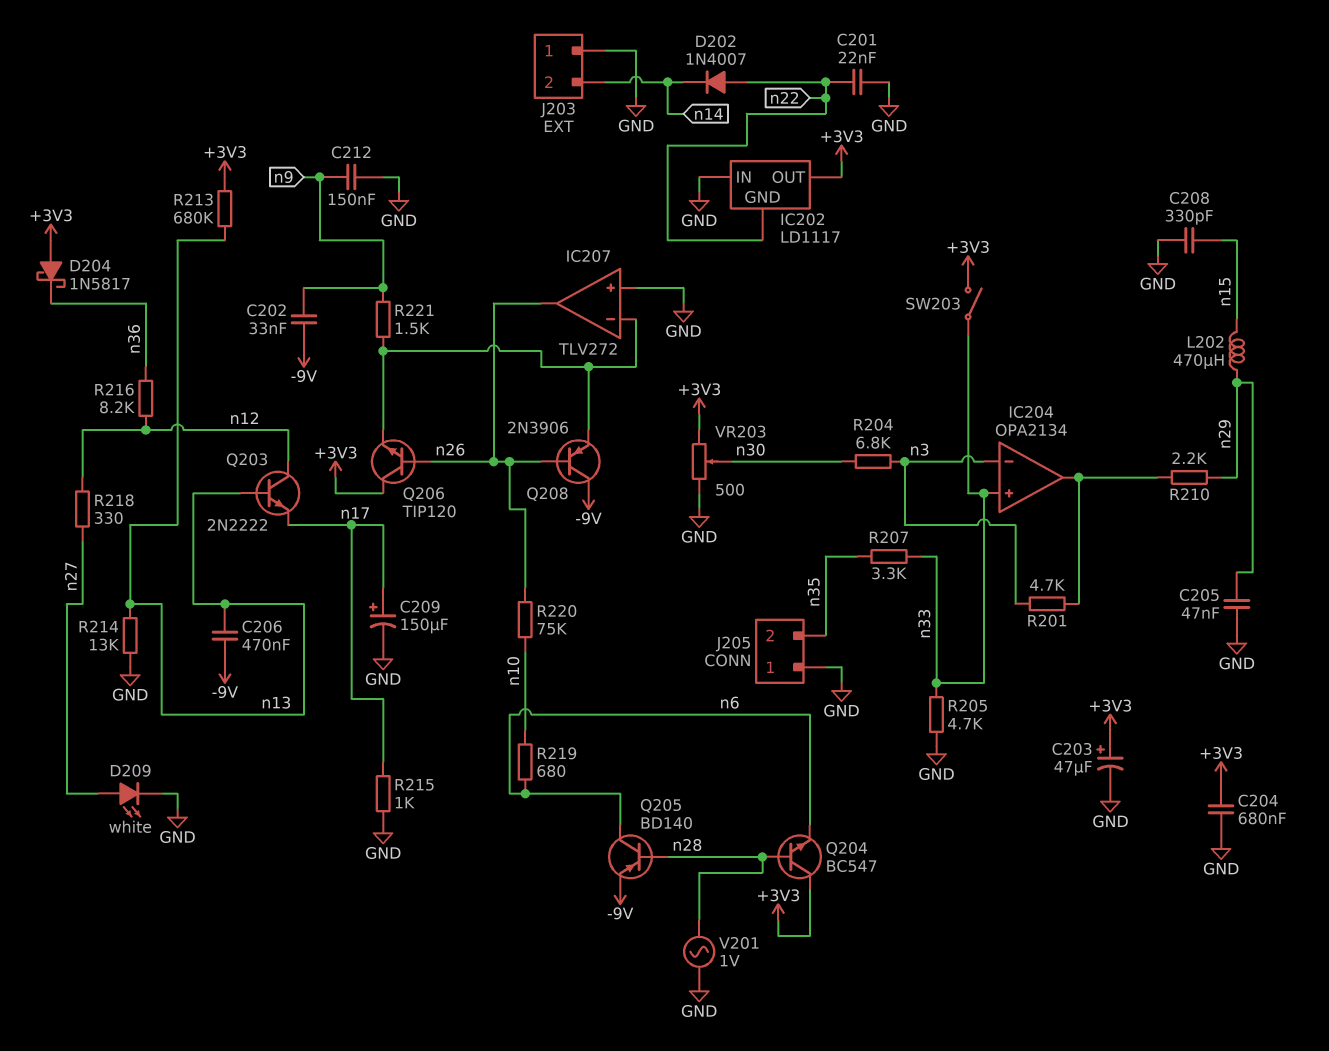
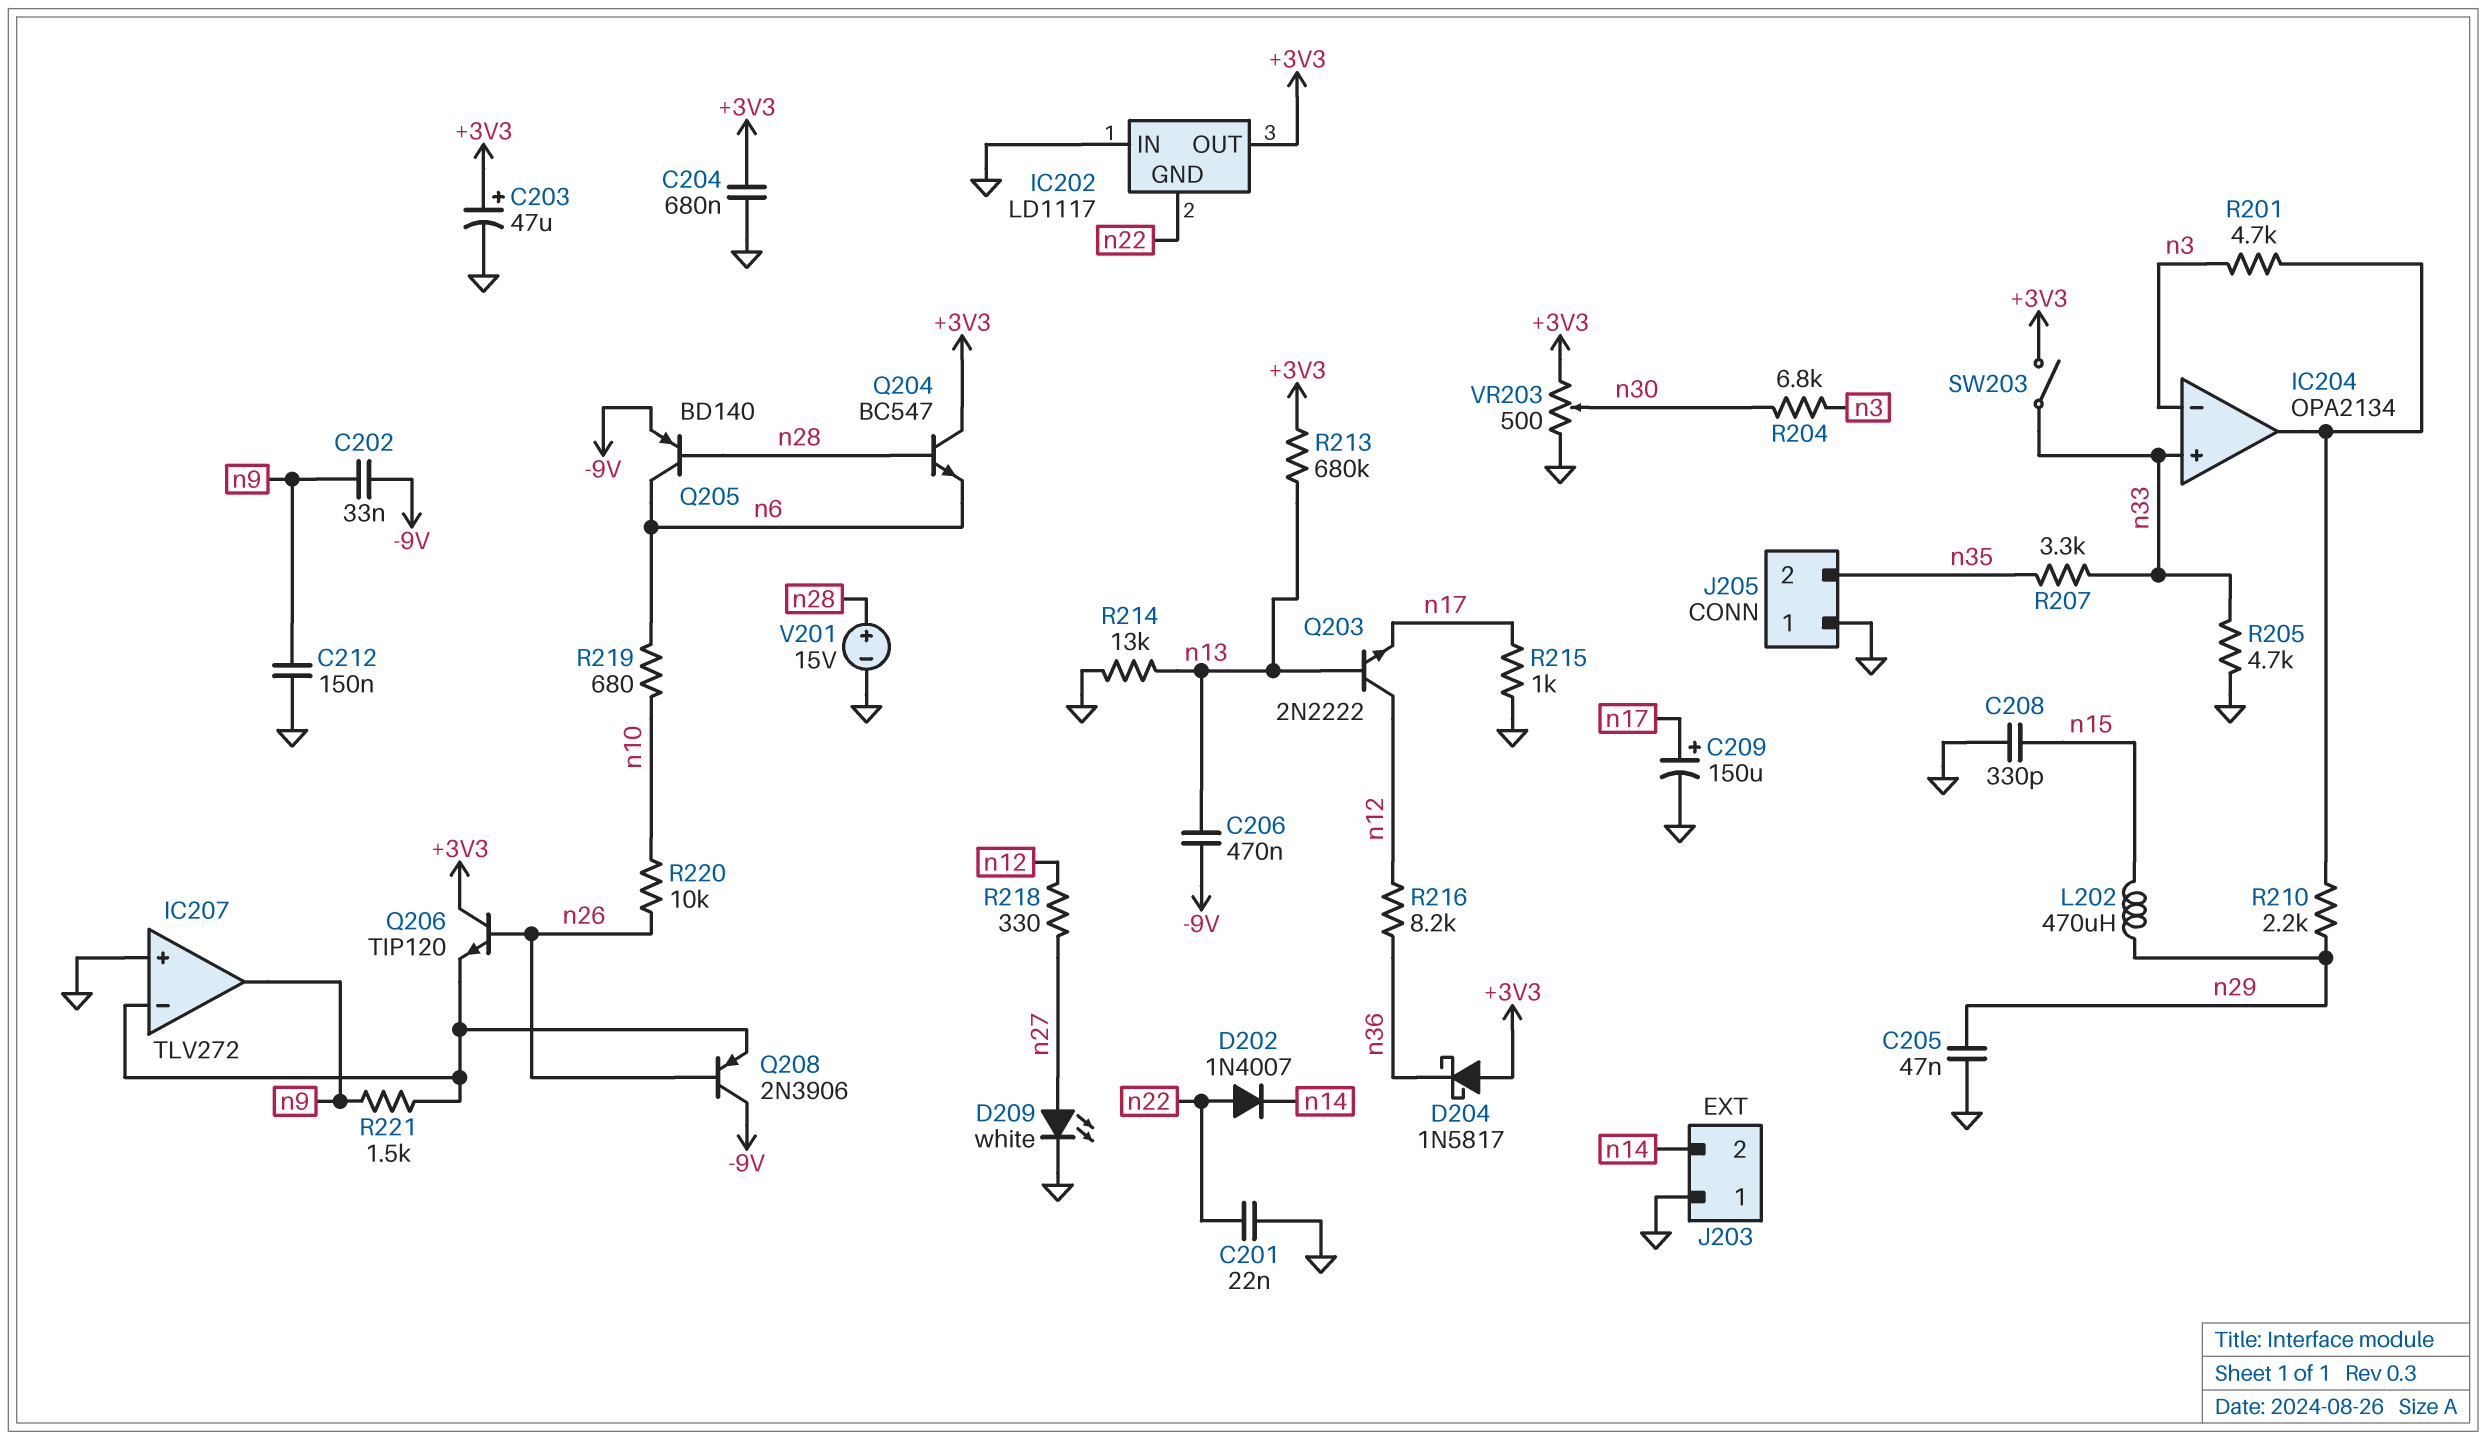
IC207 pin out: n26 -> n9
R220: 75k (n10, n26) -> 10k (n10, n26)
V201: AC 1V (GND, n28) -> 15V (plus n28, minus GND)

